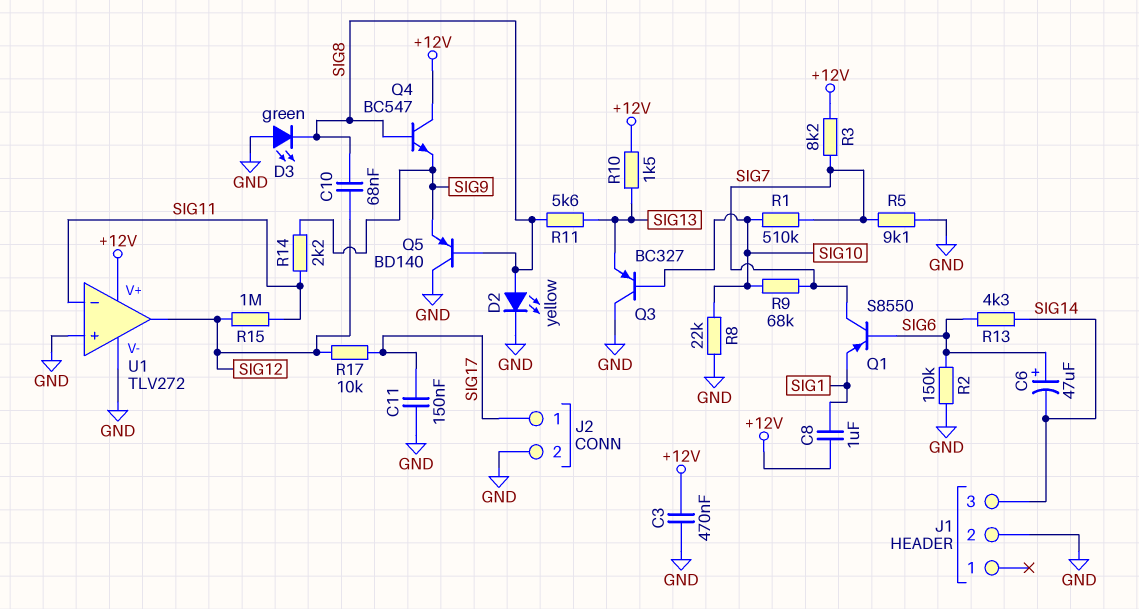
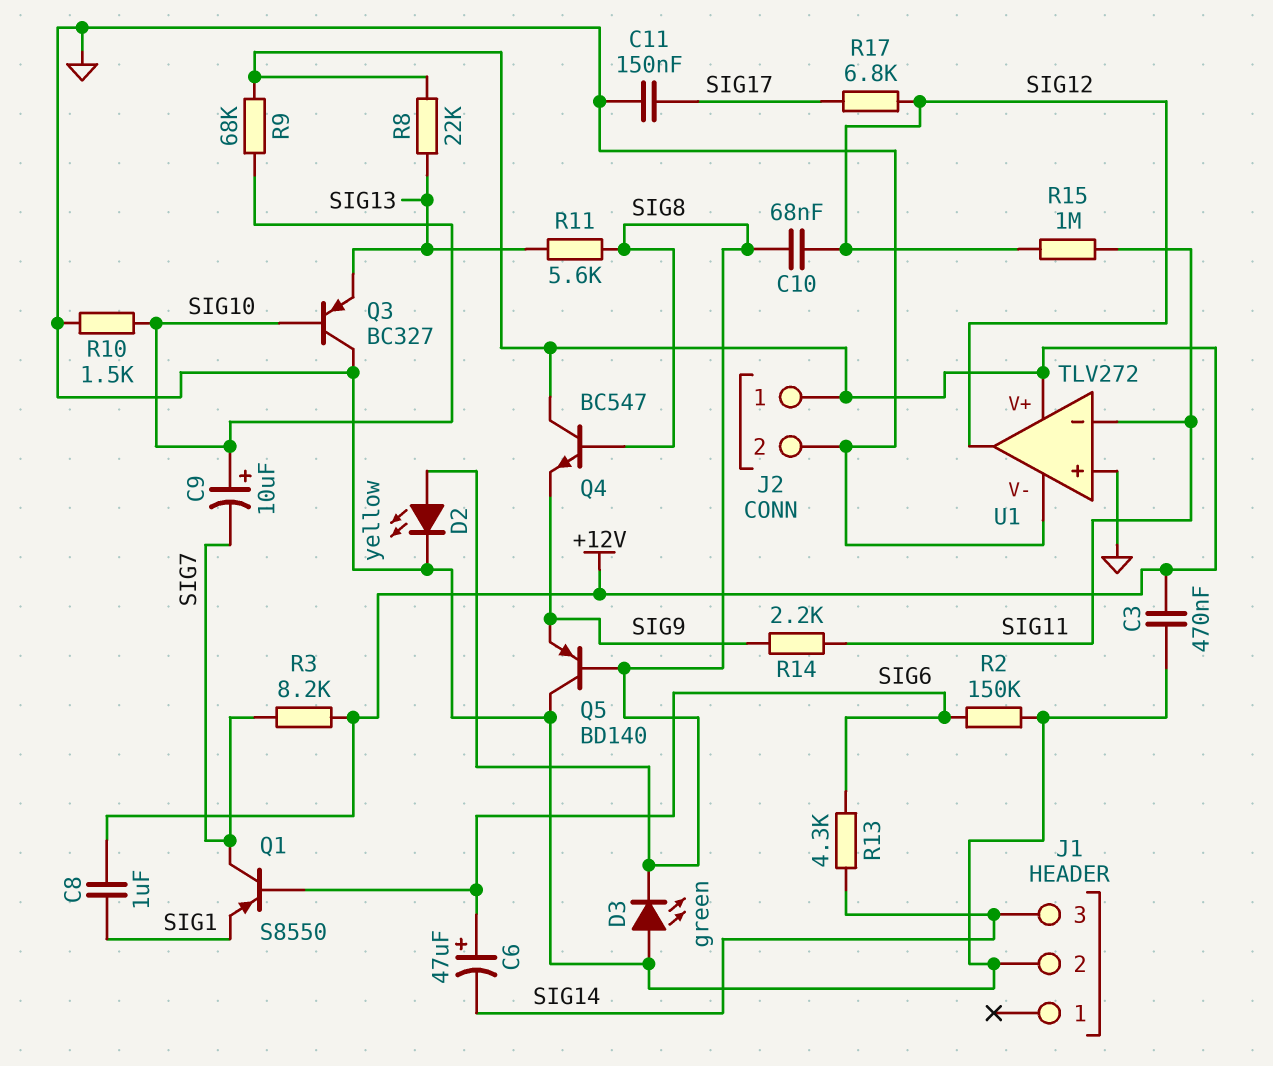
C9: none -> 10uF (plus SIG10, minus SIG7)
J2 pin 1: SIG17 -> +12V
R1: 510k (SIG7, SIG10) -> none
R5: 9.1k (GND, SIG7) -> none
R8: 22k (GND, SIG10) -> 22k (+12V, SIG13)
R9: 68k (SIG7, SIG10) -> 68k (+12V, SIG10)
R10: 1.5k (+12V, SIG13) -> 1.5k (GND, SIG10)
R17: 10k (SIG12, SIG17) -> 6.8k (SIG12, SIG17)

